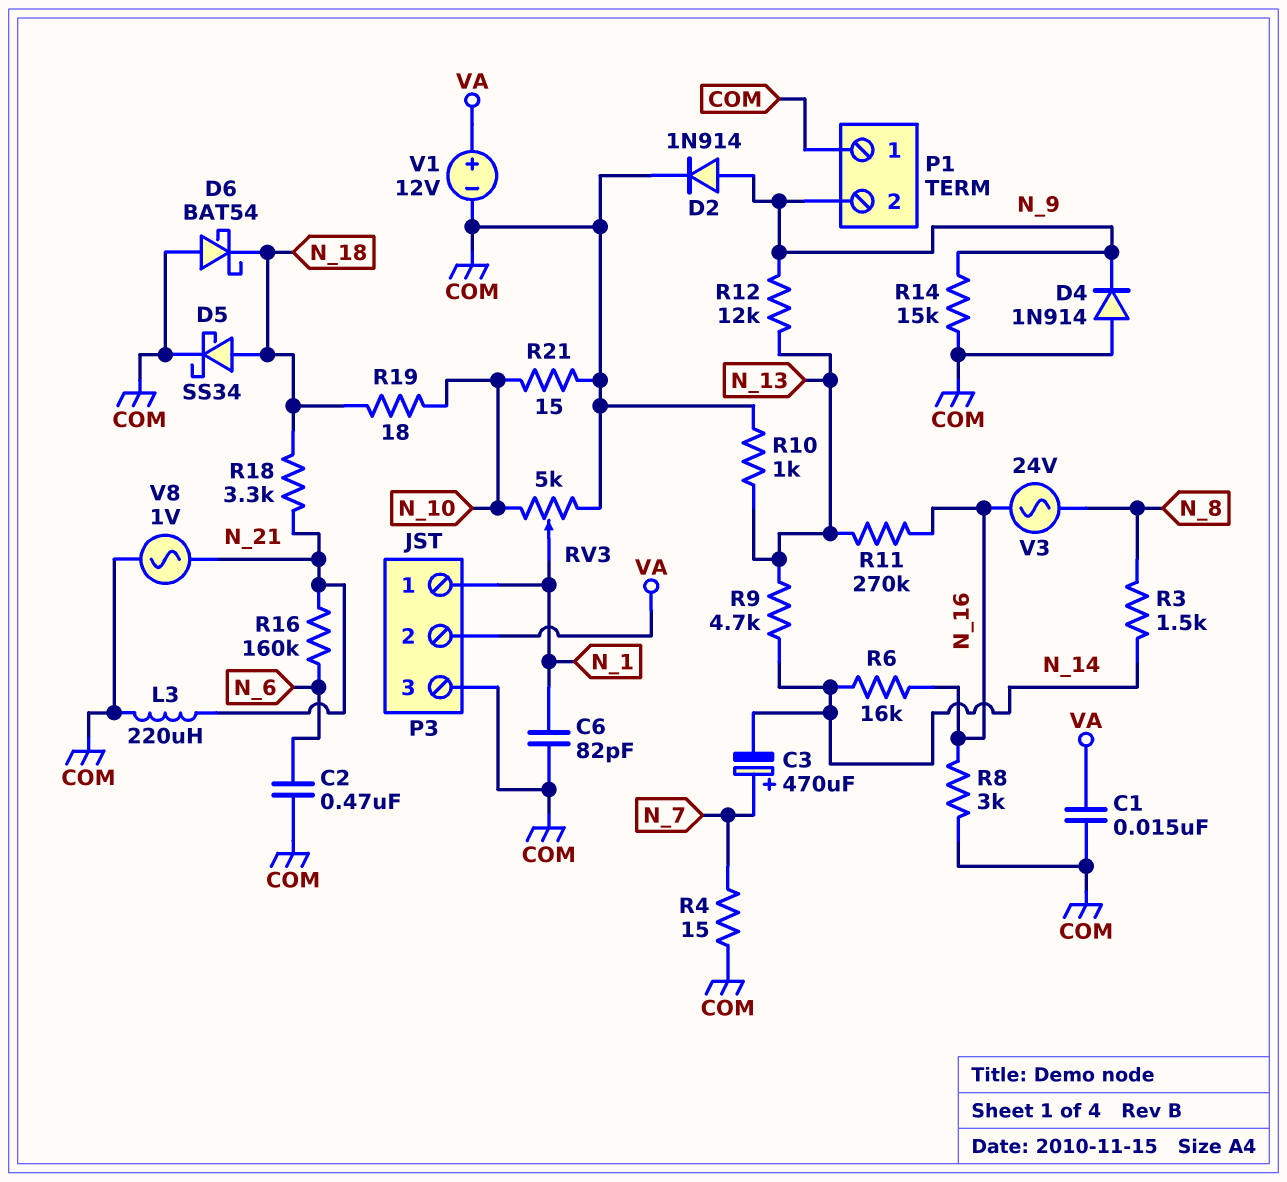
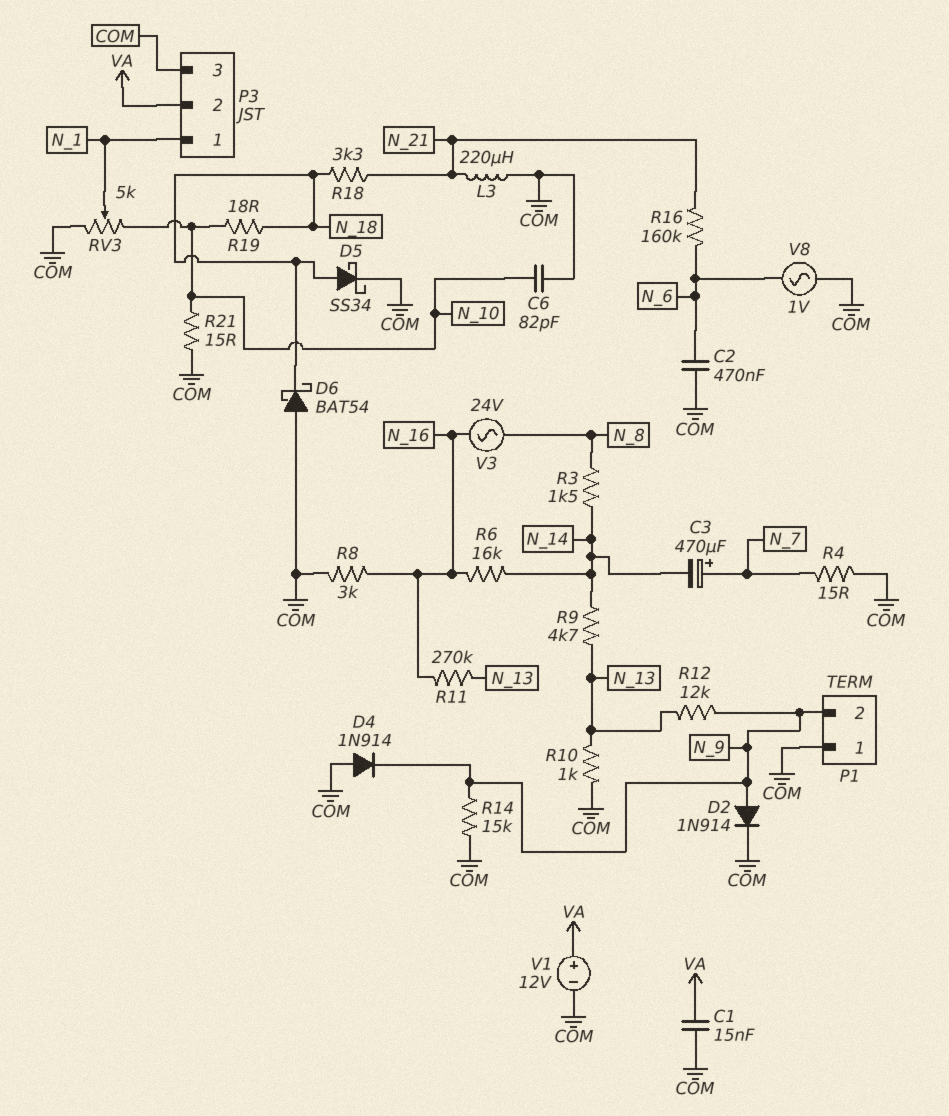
C6: 82pF (COM, N_1) -> 82pF (COM, N_10)
V8: AC 1V (COM, N_21) -> AC 1V (COM, N_6)

